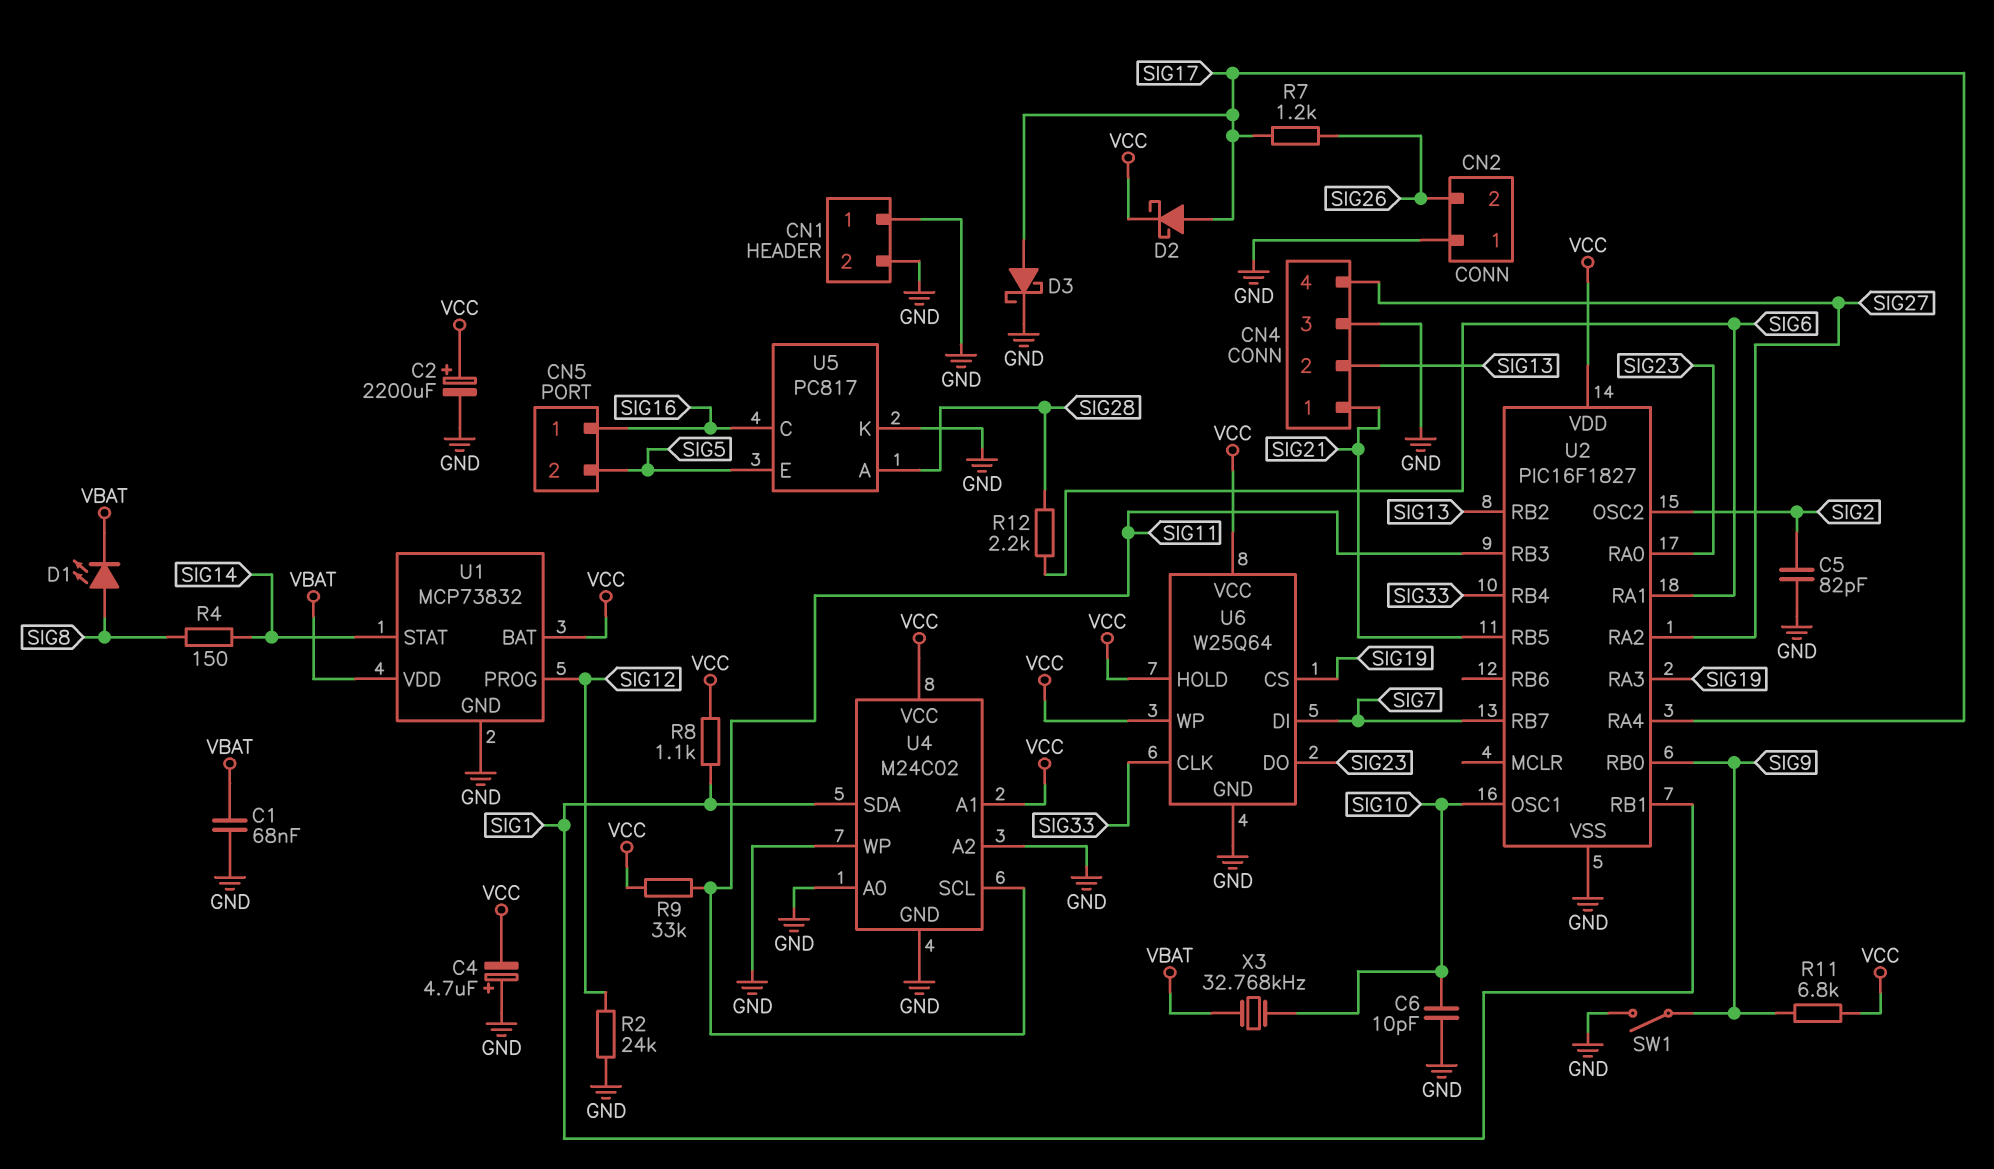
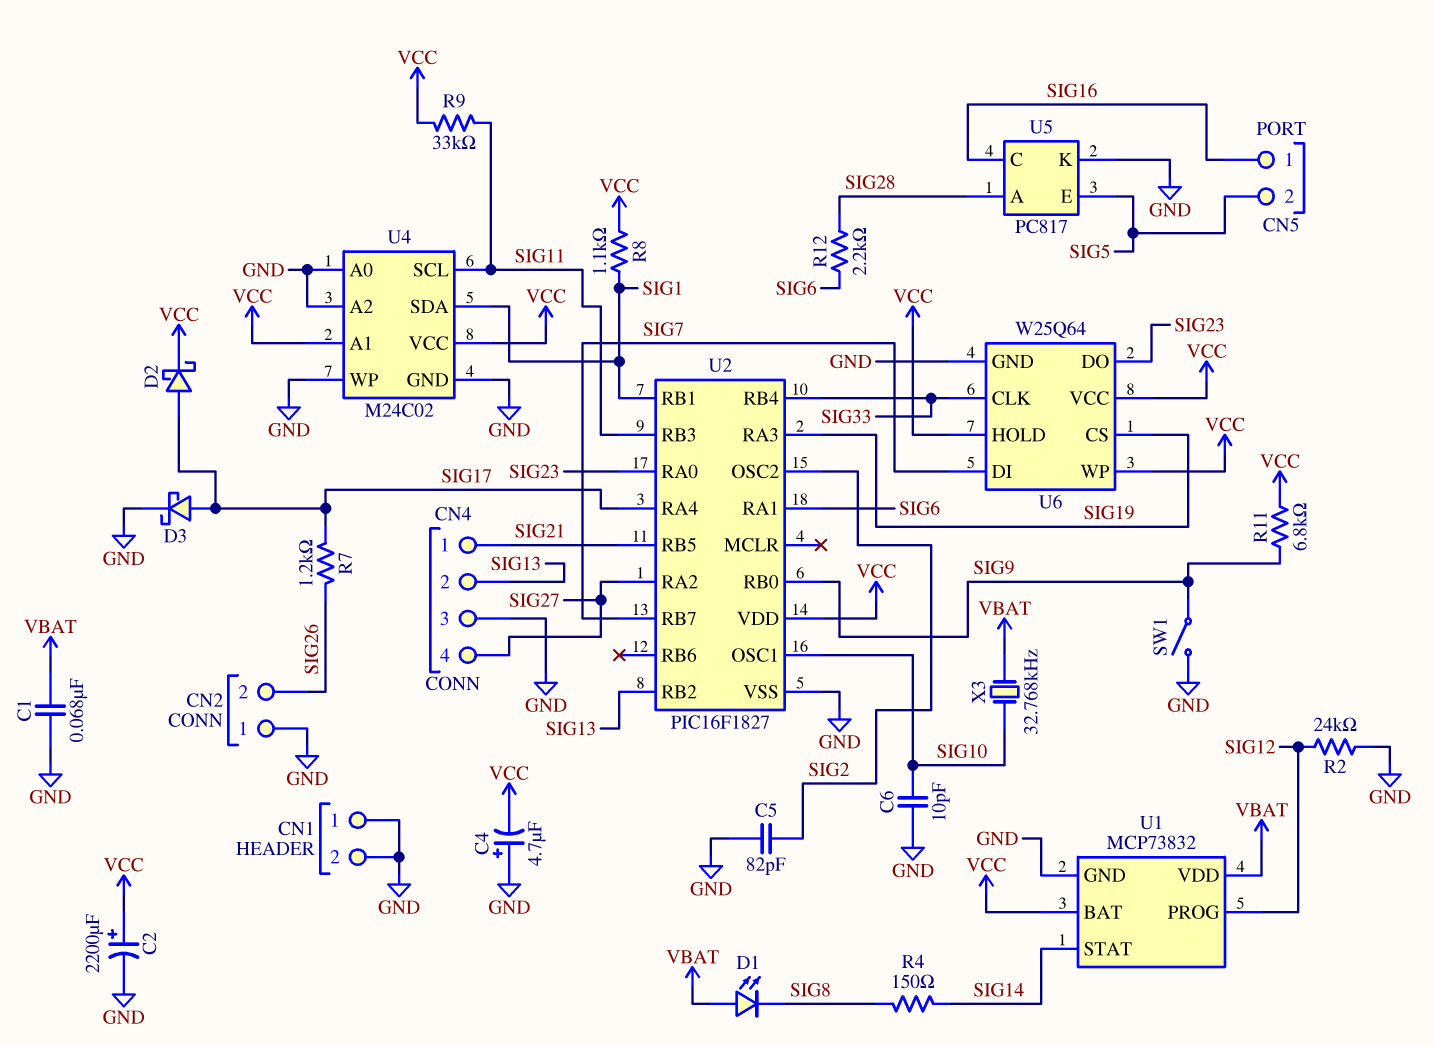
D1: LED (A SIG8, K VBAT) -> LED (A VBAT, K SIG8)

